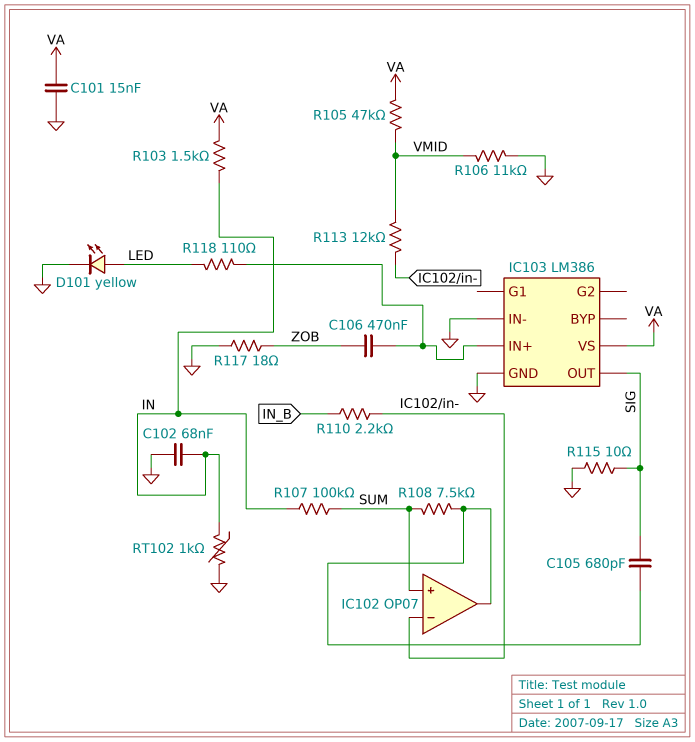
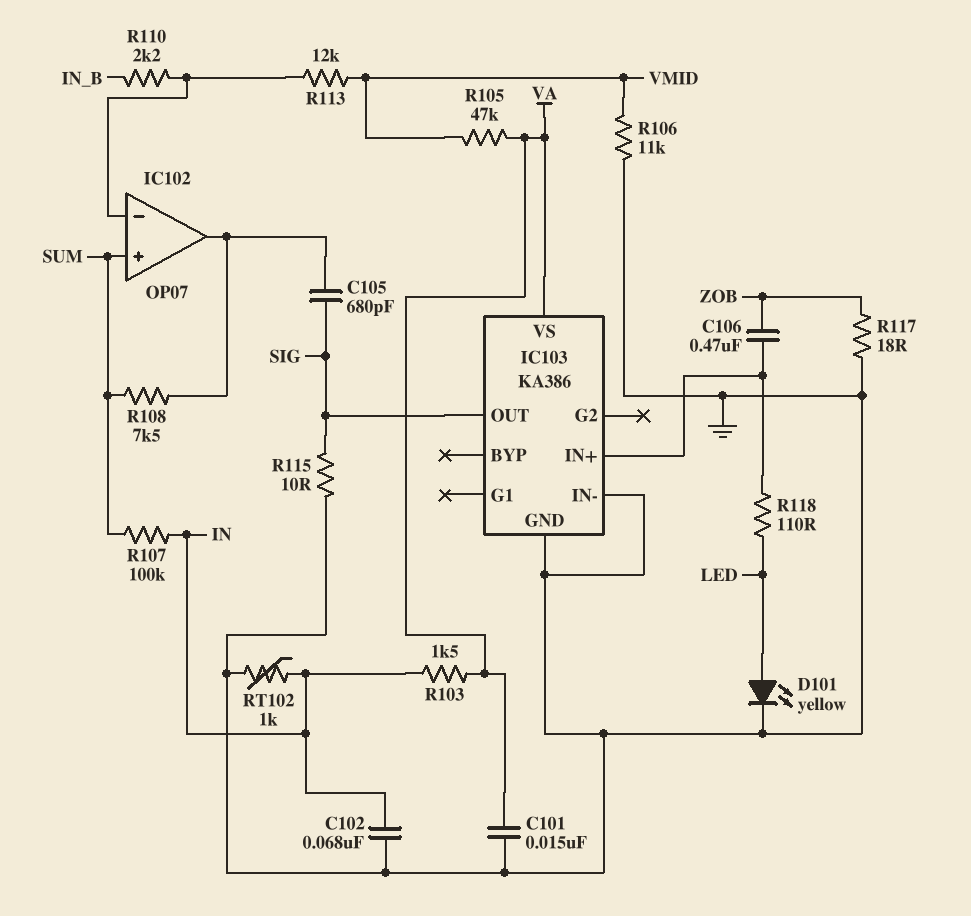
IC103: LM386 -> KA386

